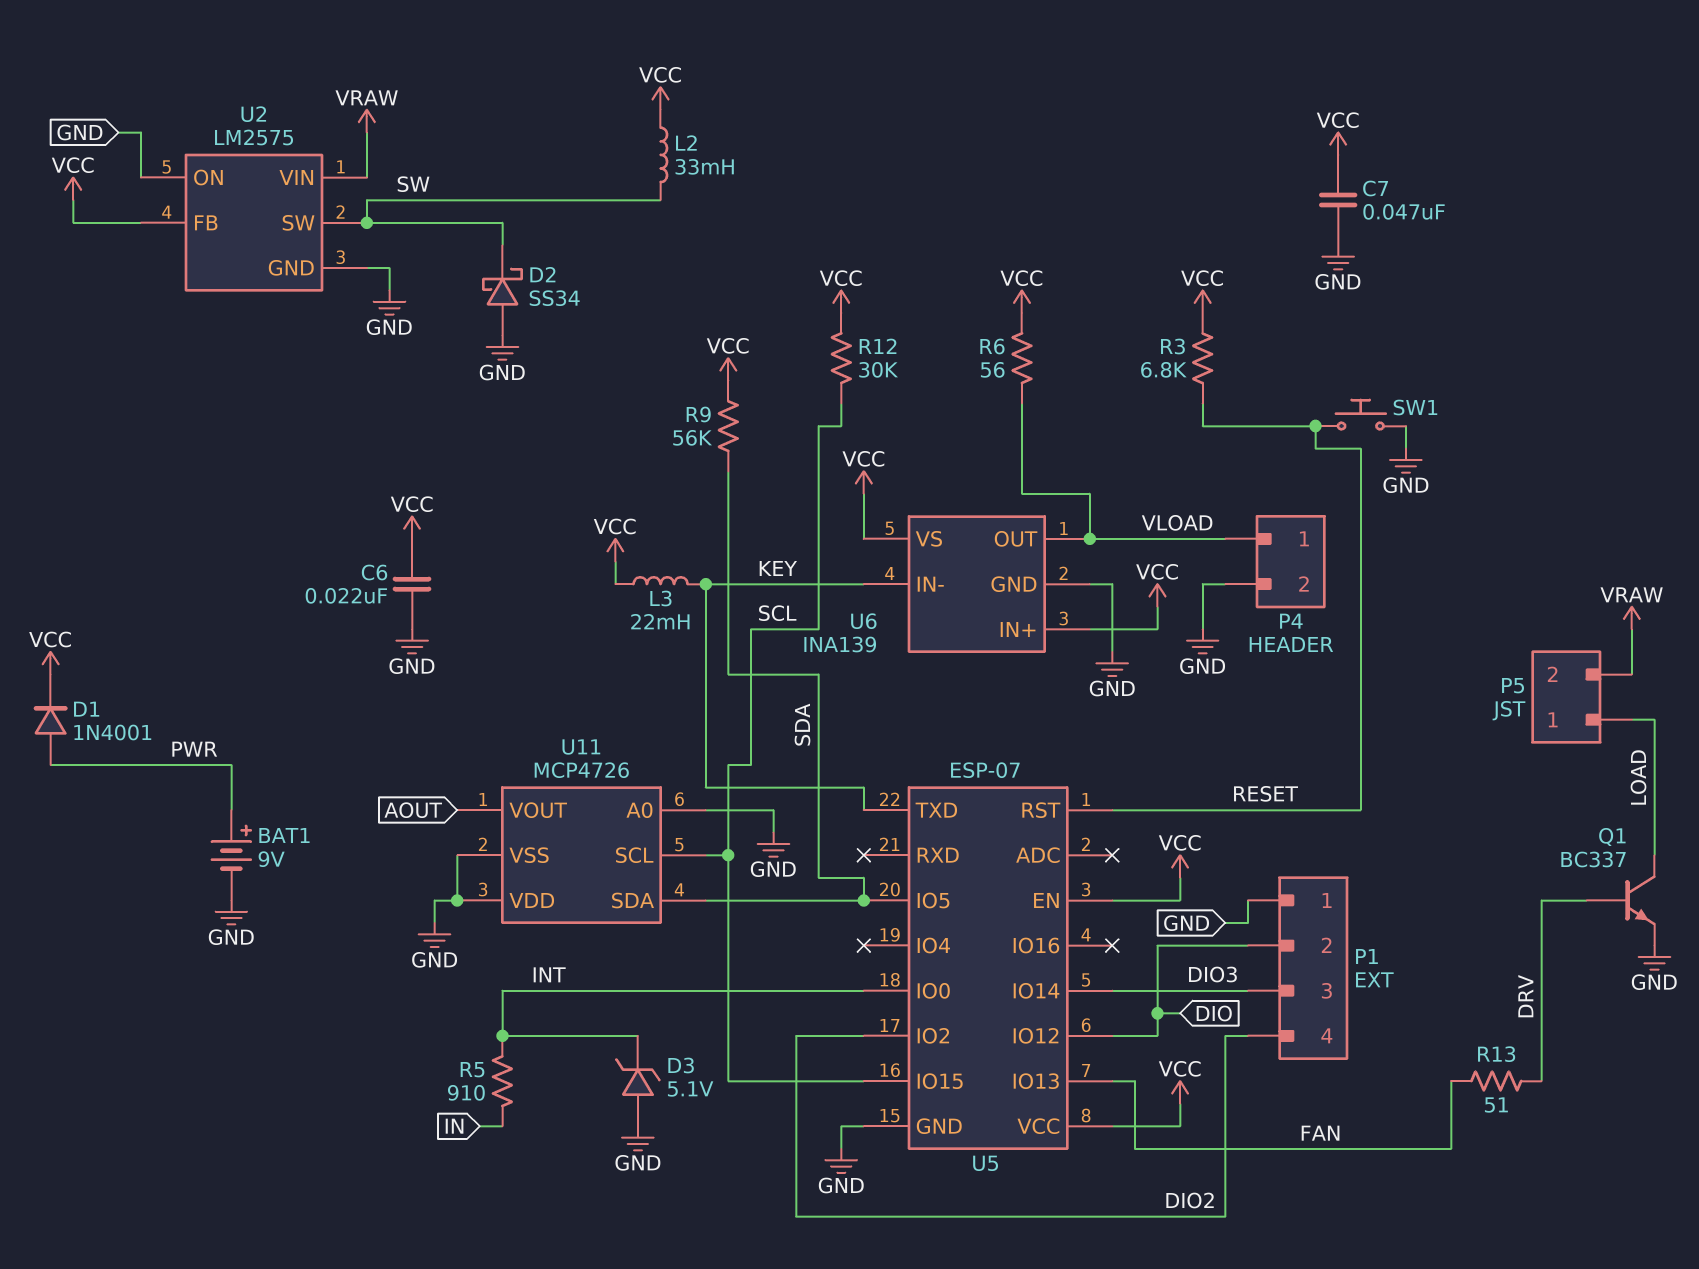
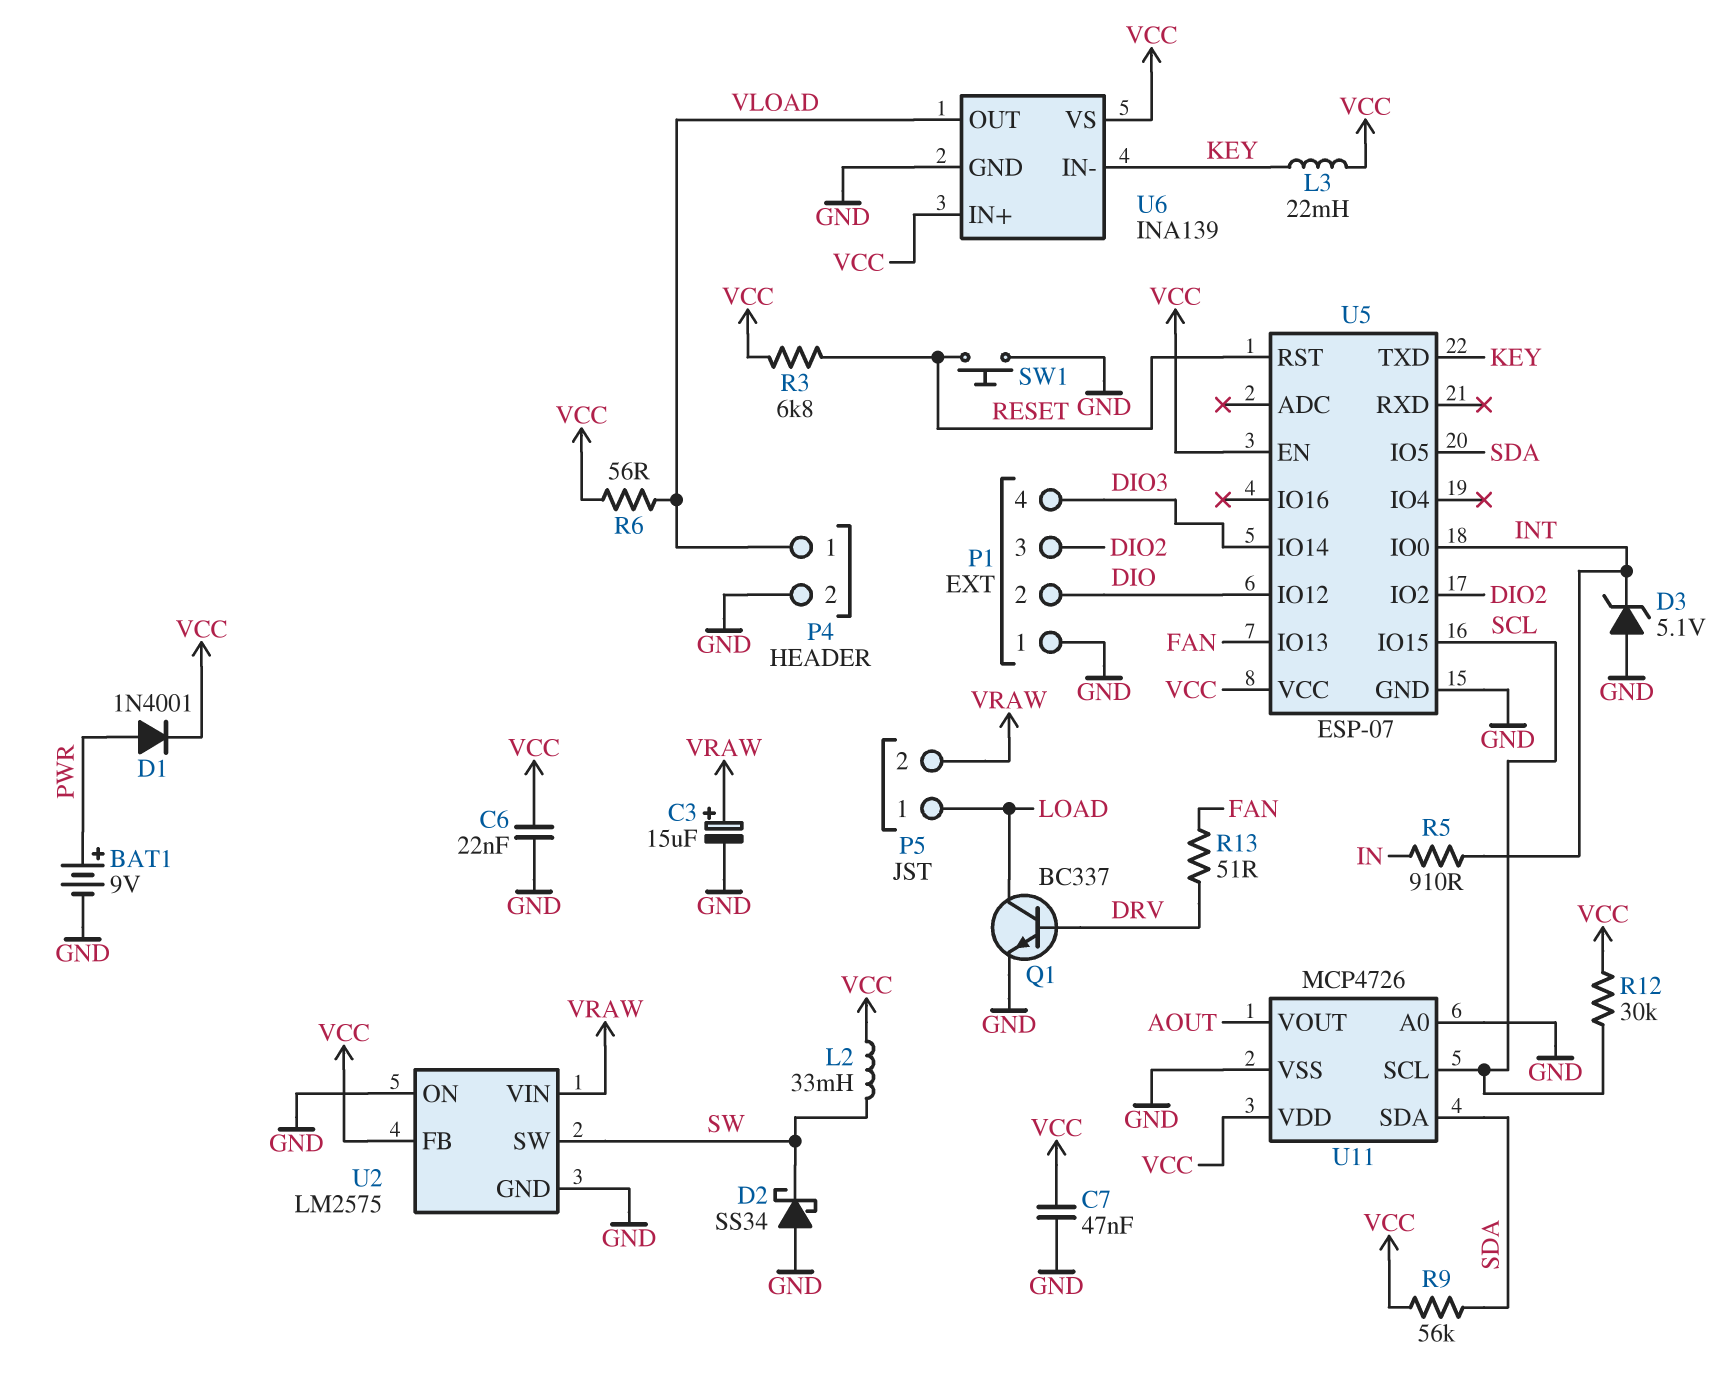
C3: none -> 15uF (plus VRAW, minus GND)
P1 pin 3: DIO3 -> DIO2
P1 pin 4: DIO2 -> DIO3
U11 pin VDD: GND -> VCC

